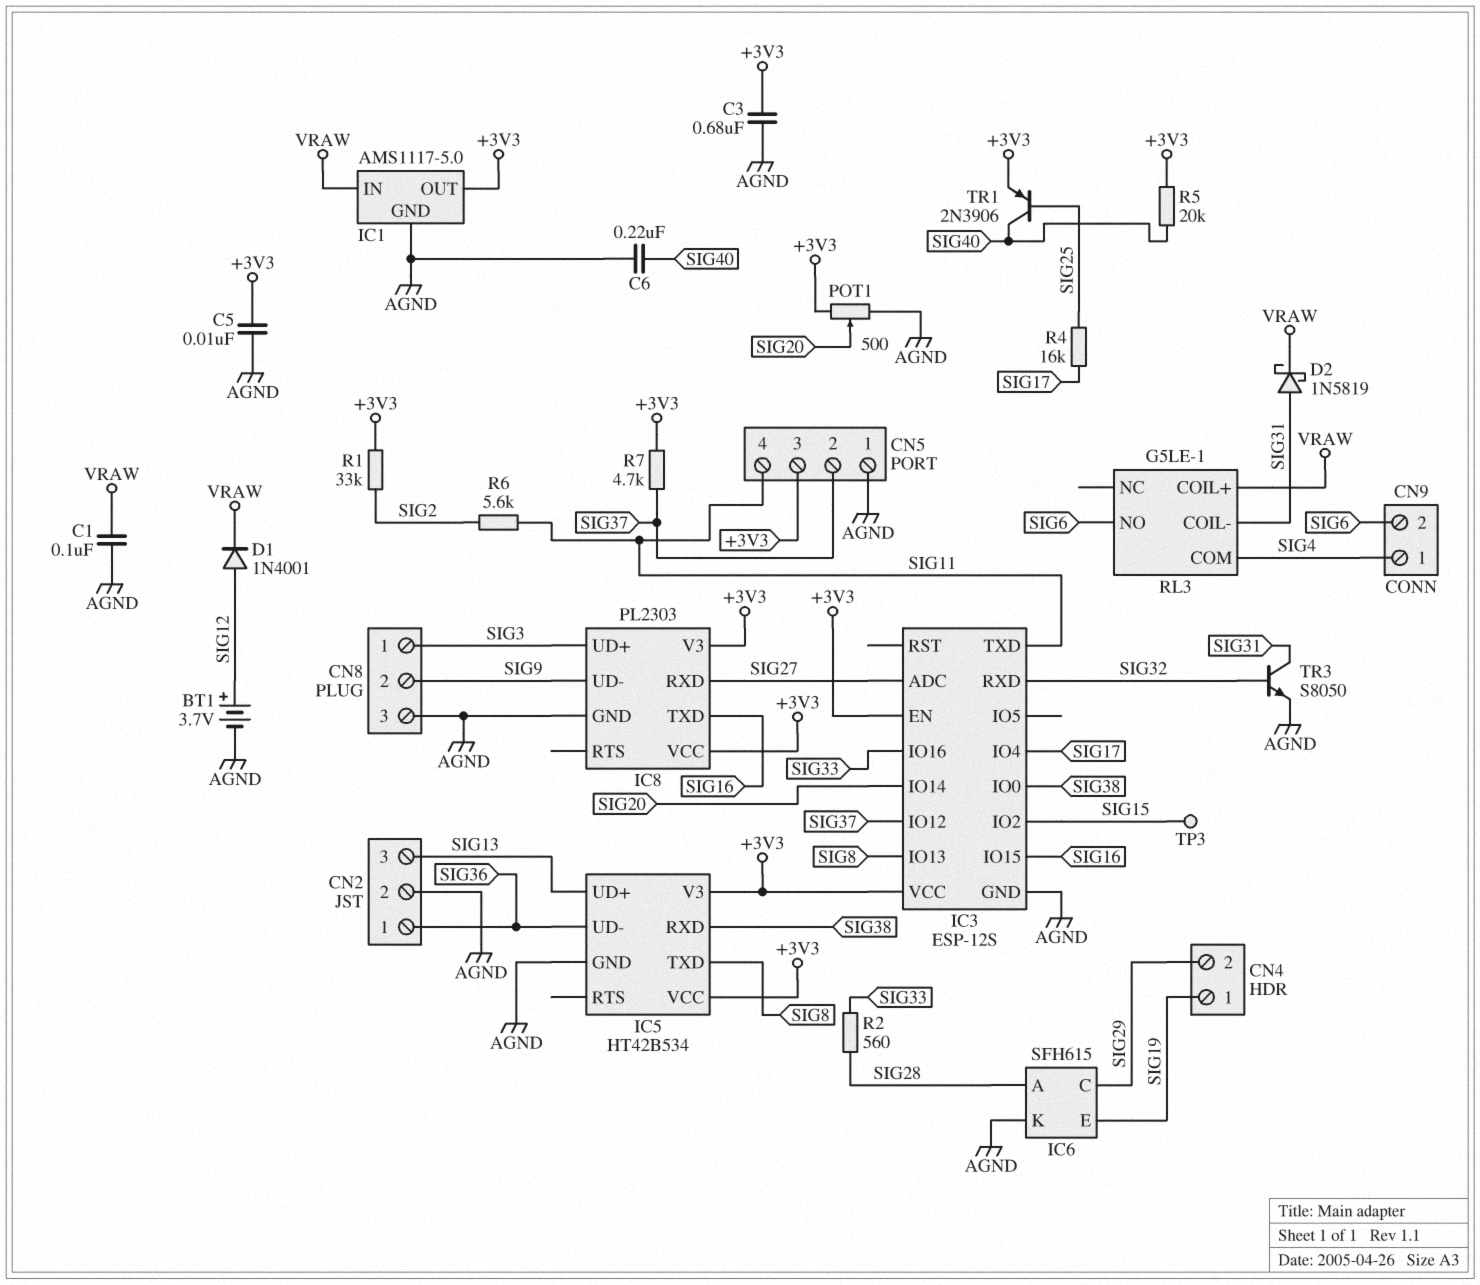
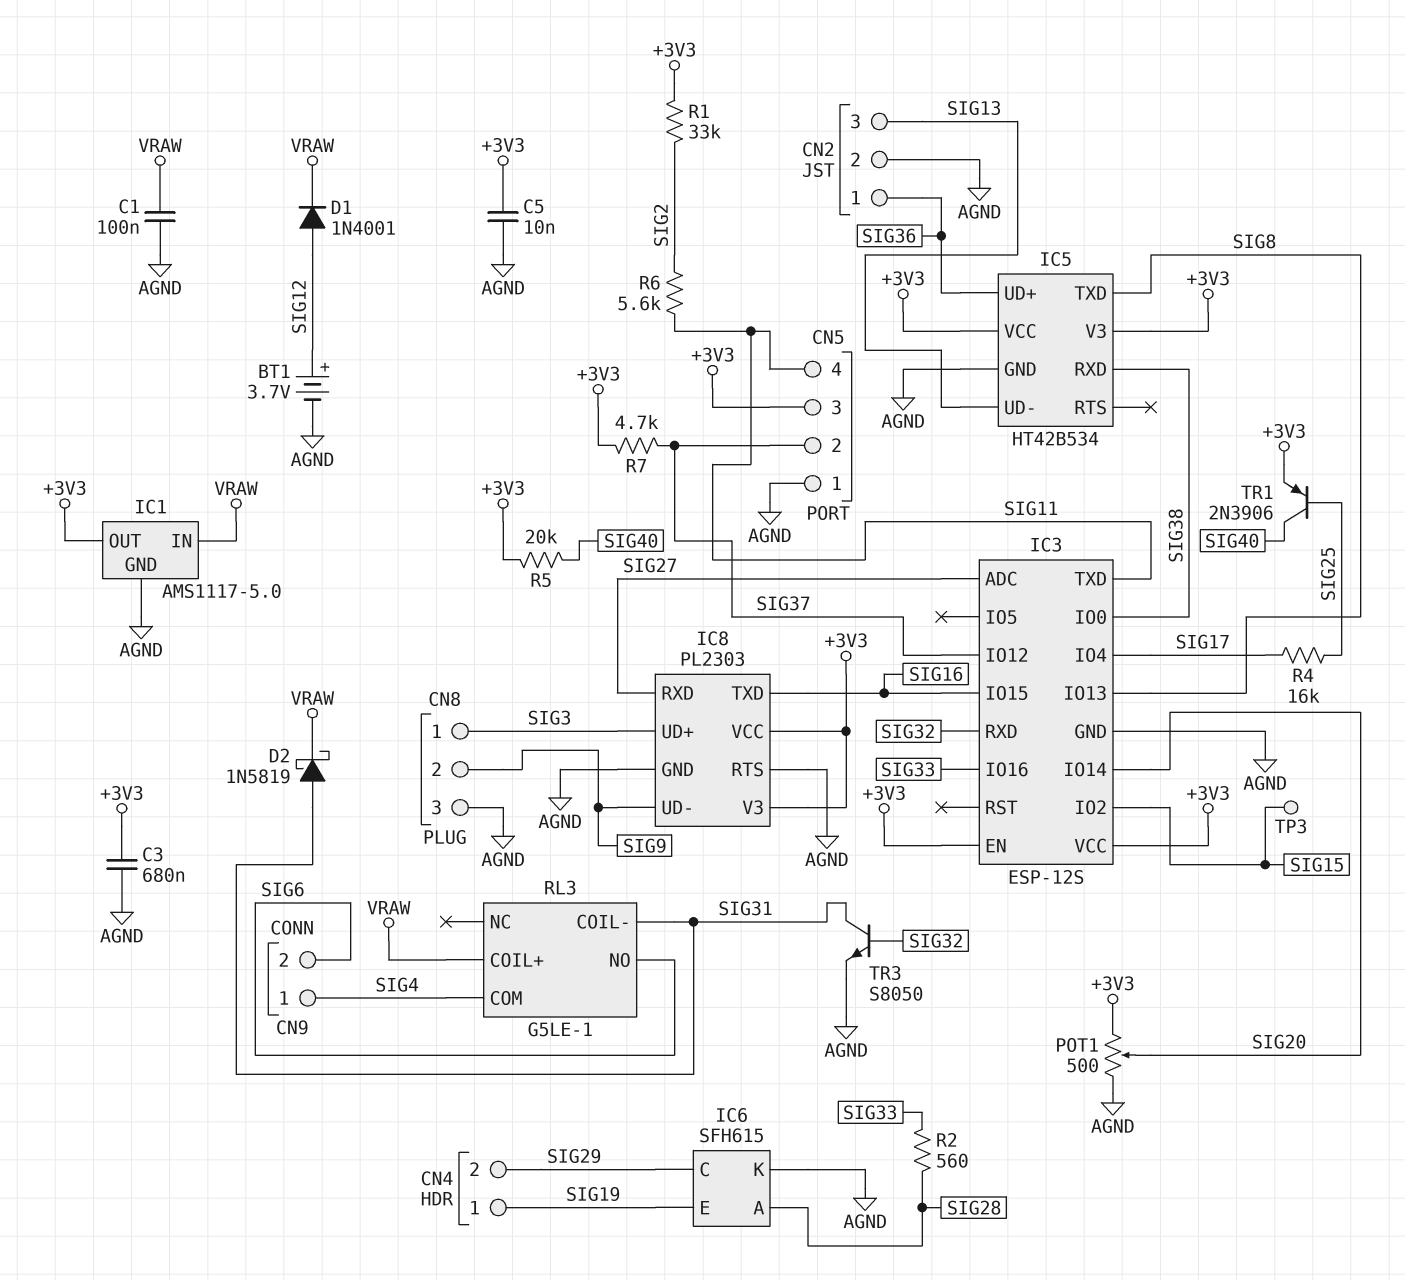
C6: 220nF (AGND, SIG40) -> none
IC5 pin UD+: SIG13 -> SIG36
IC5 pin UD-: SIG36 -> SIG13
IC8 pin RTS: none -> AGND

